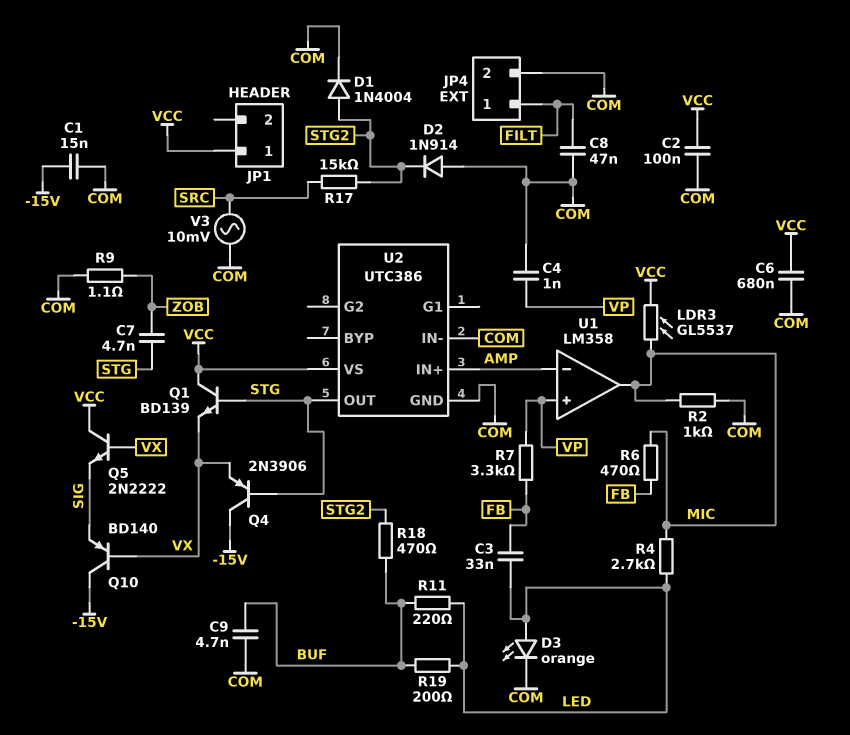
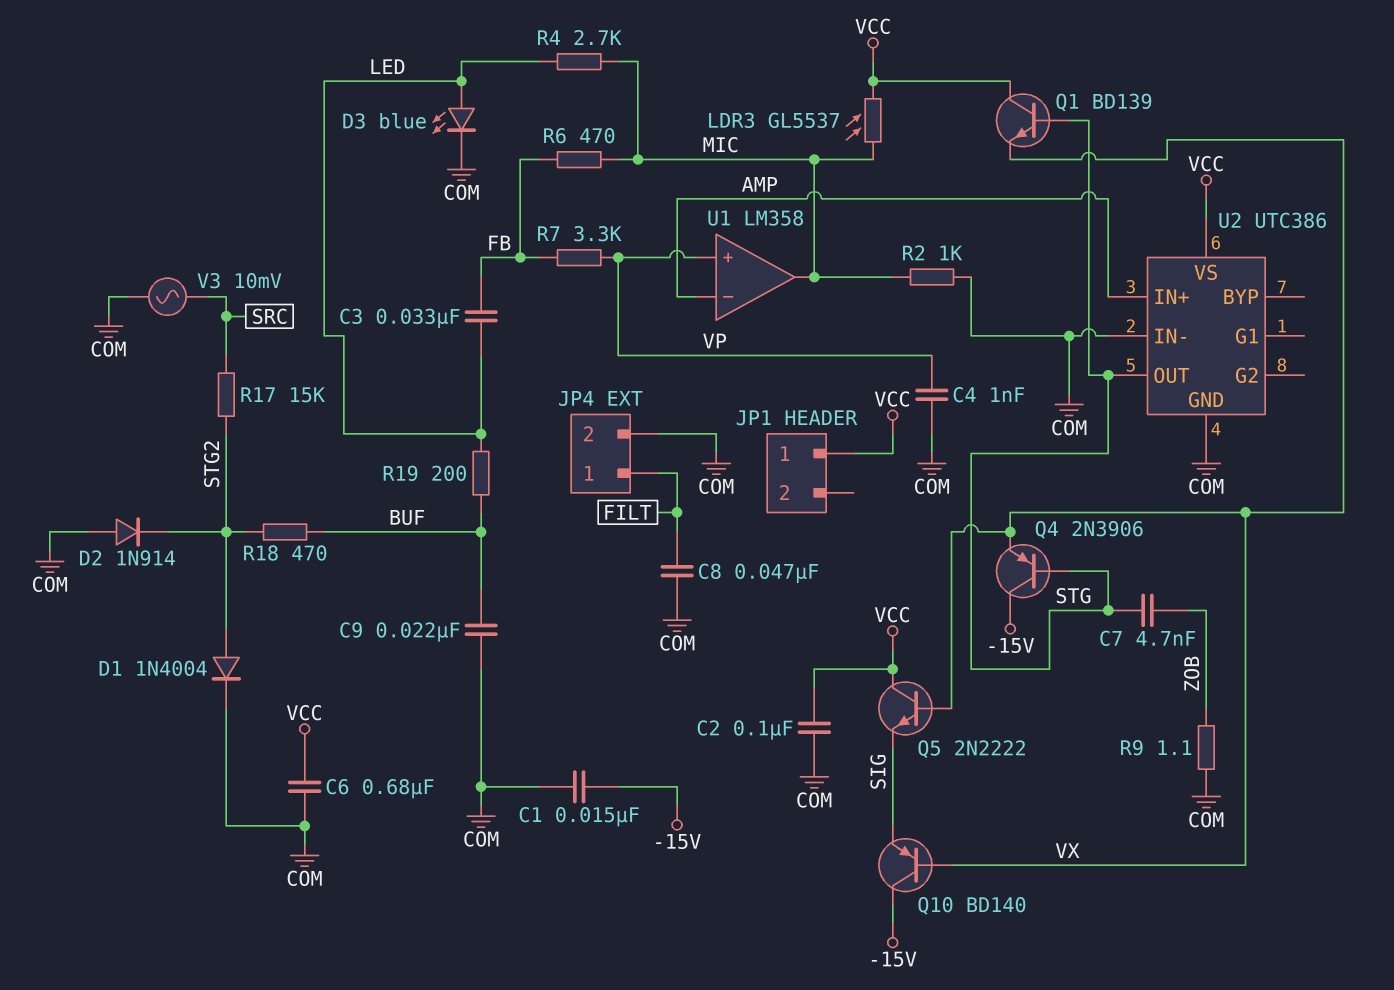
C9: 4.7nF (BUF, COM) -> 22nF (BUF, COM)
D3: LED orange (A LED, K COM) -> LED blue (A LED, K COM)
R11: 220 (BUF, LED) -> none

